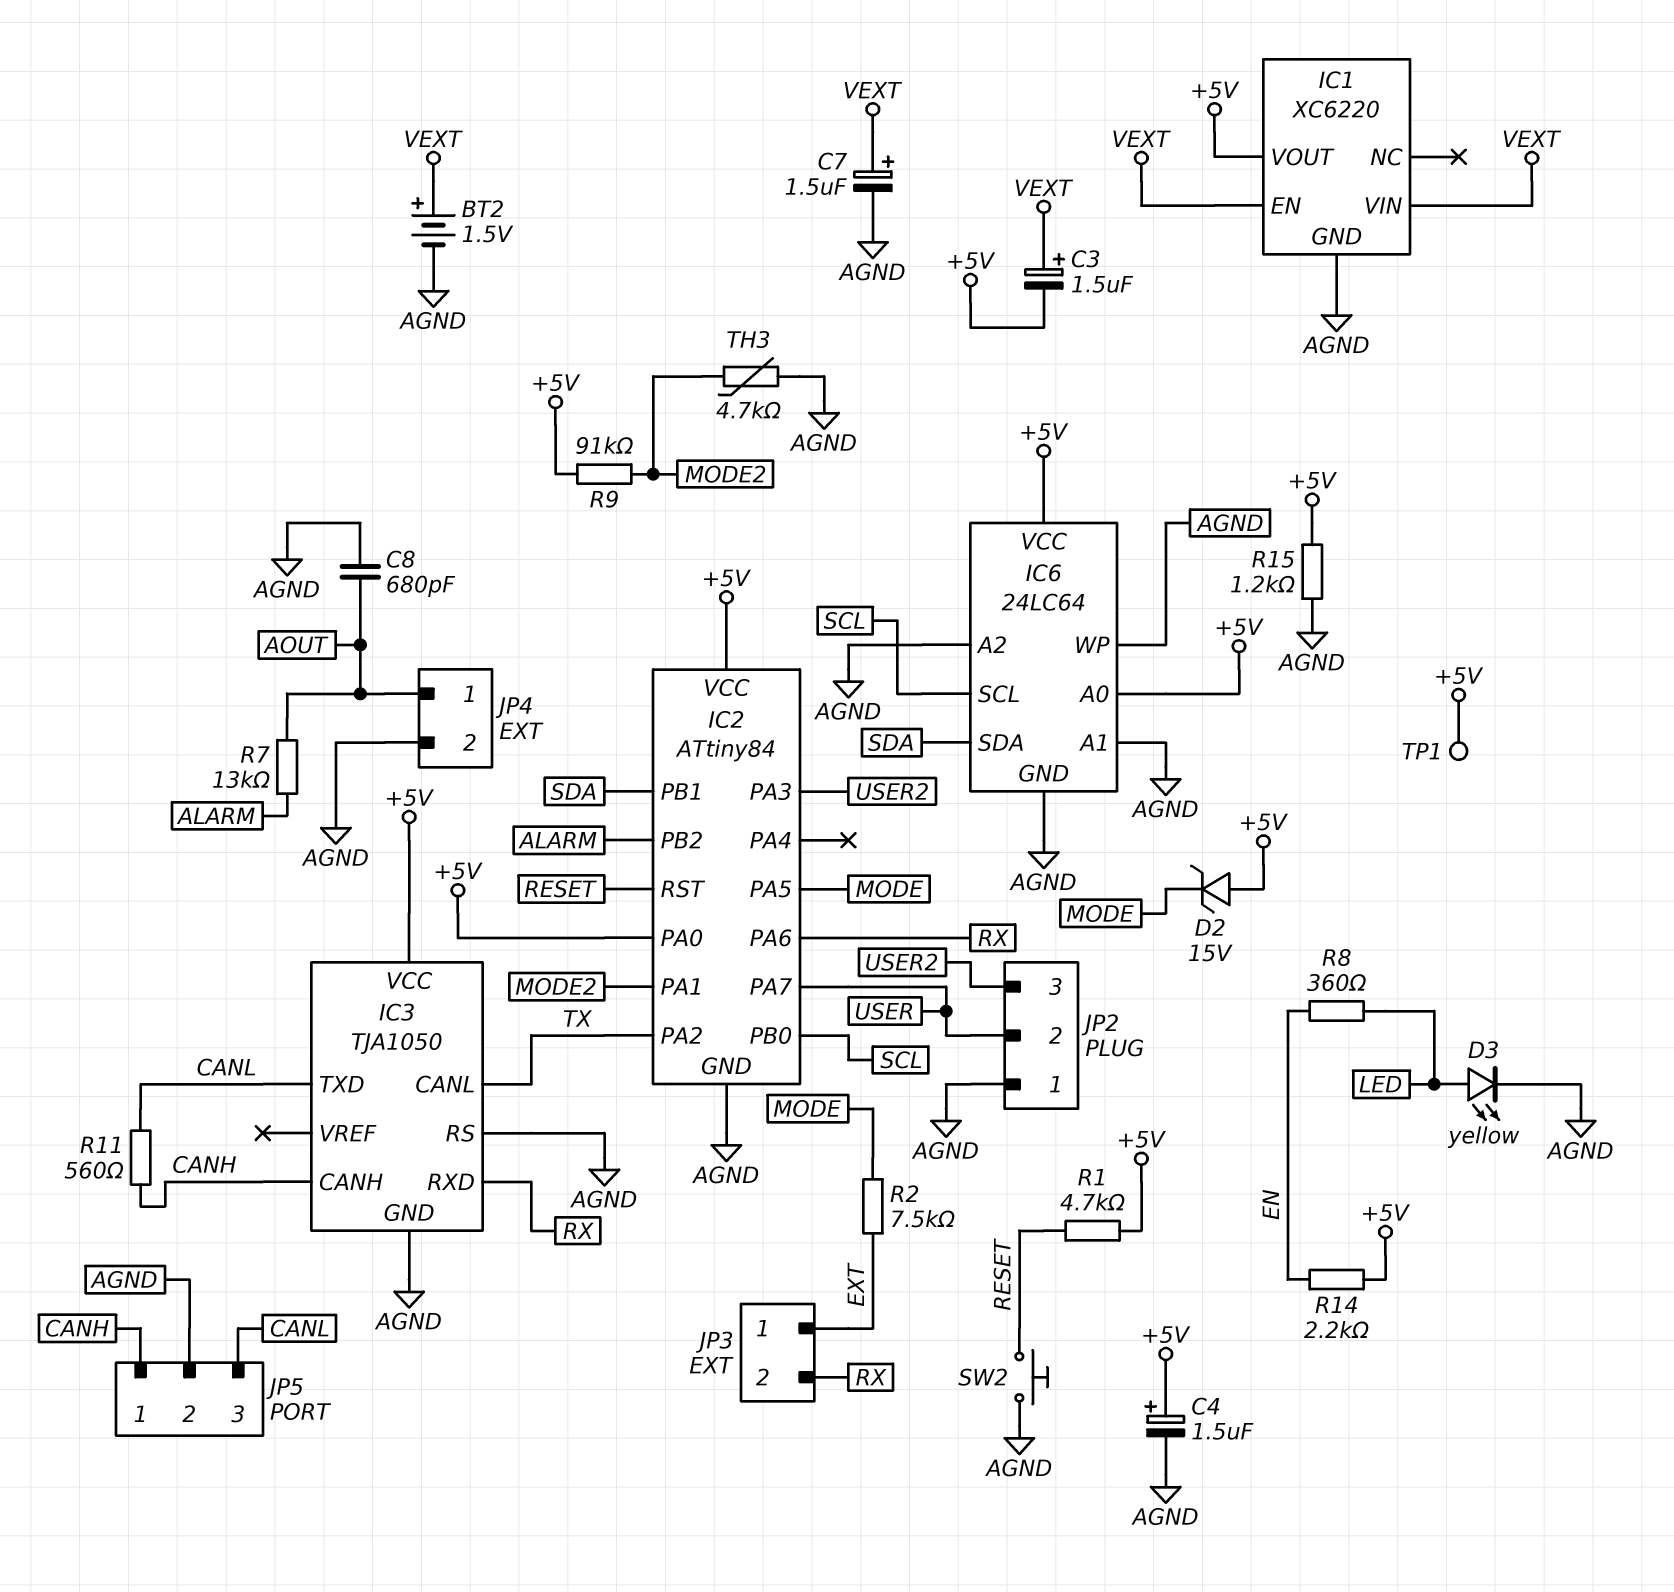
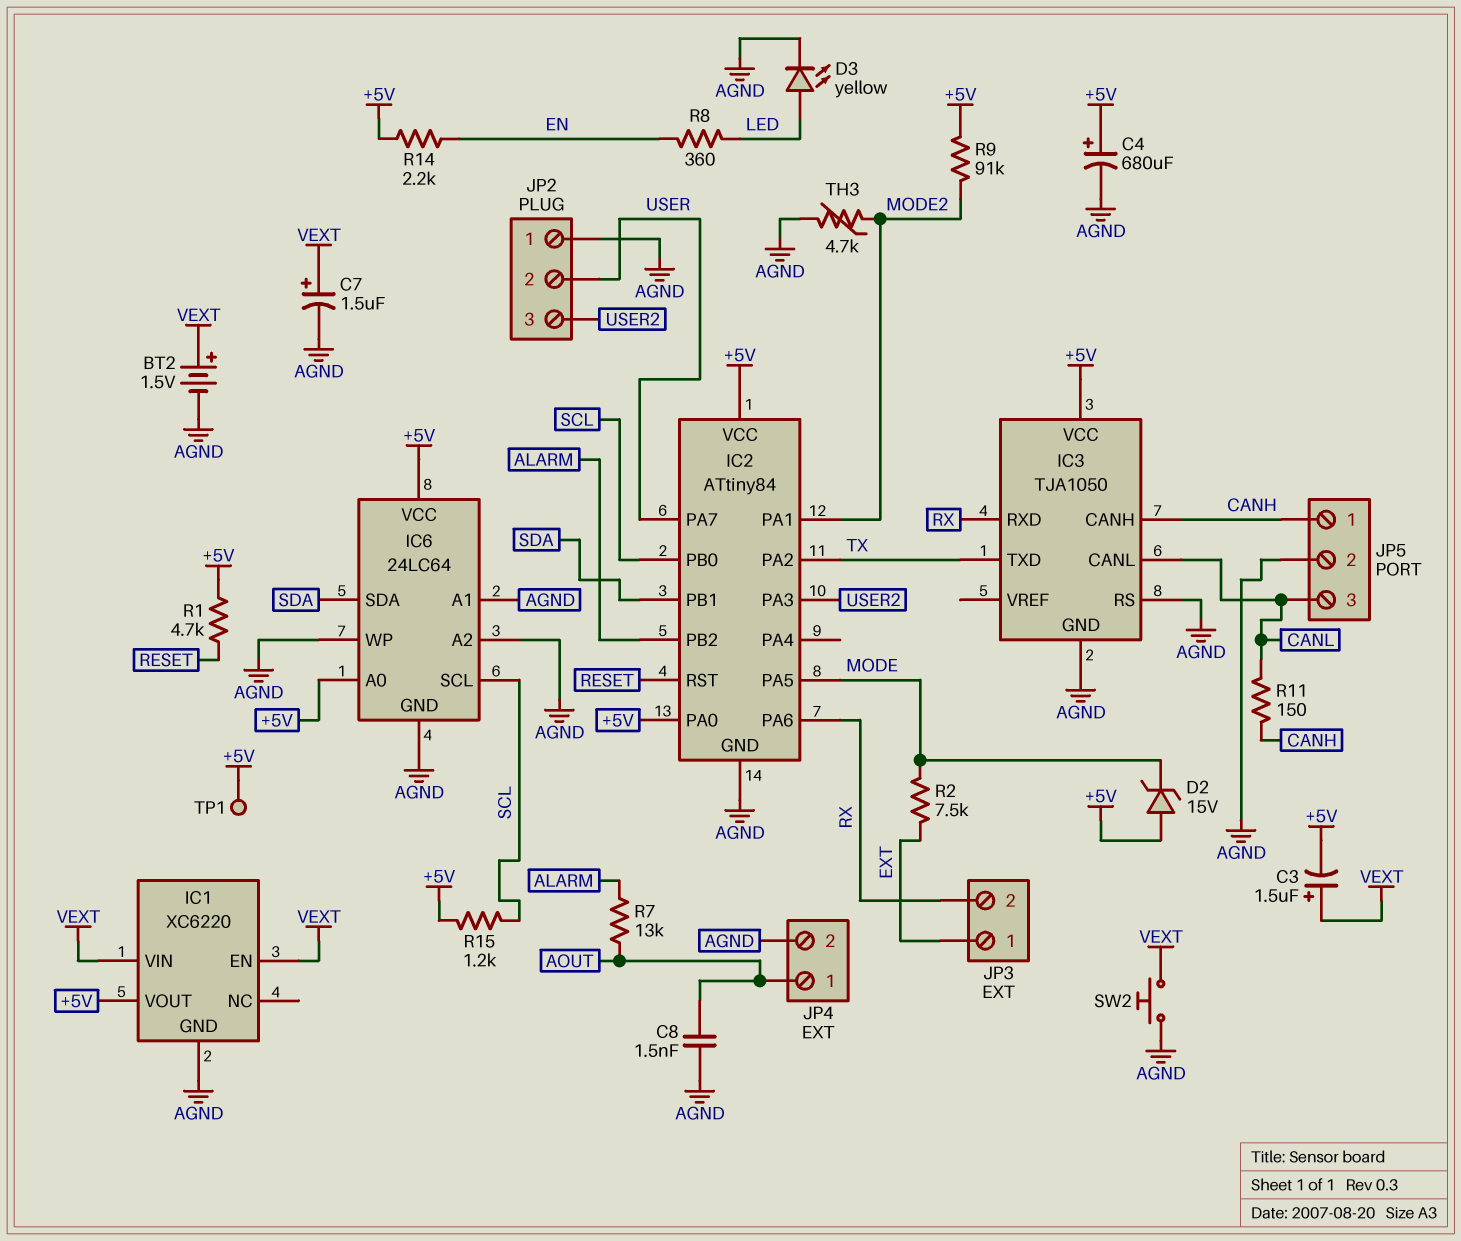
C4: 1.5uF (plus +5V, minus AGND) -> 680uF (plus +5V, minus AGND)
C8: 680pF (AGND, AOUT) -> 1.5nF (AGND, AOUT)
IC3 pin CANL: TX -> CANL
IC3 pin TXD: CANL -> TX
R11: 560 (CANH, CANL) -> 150 (CANH, CANL)
R15: 1.2k (+5V, AGND) -> 1.2k (+5V, SCL)
SW2: button (AGND, RESET) -> button (AGND, VEXT)

